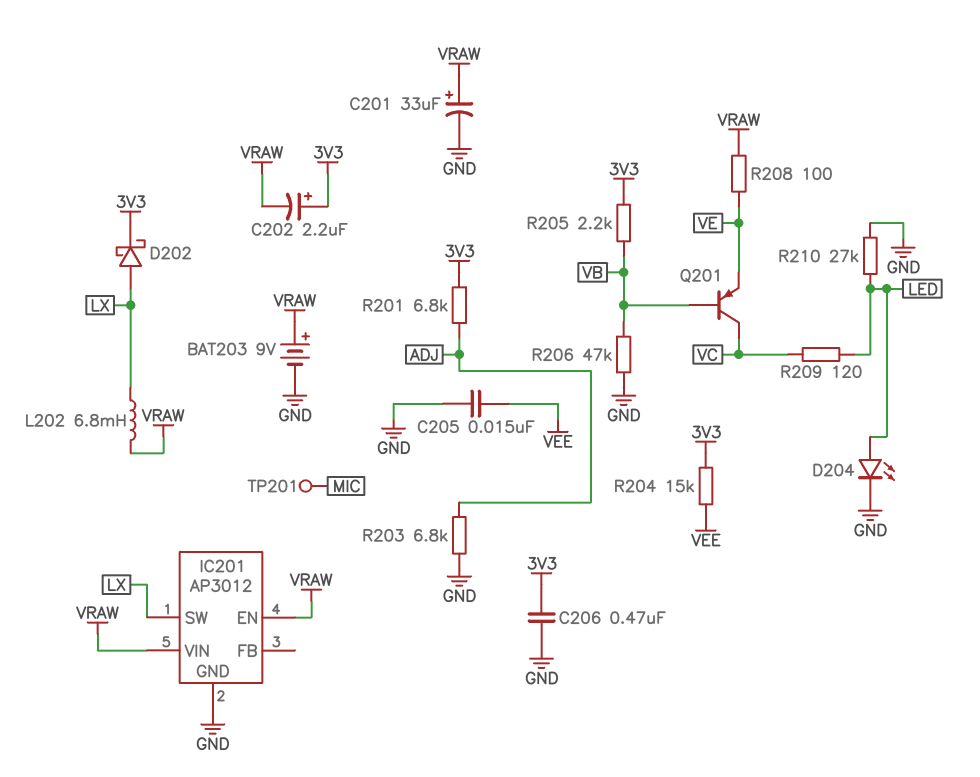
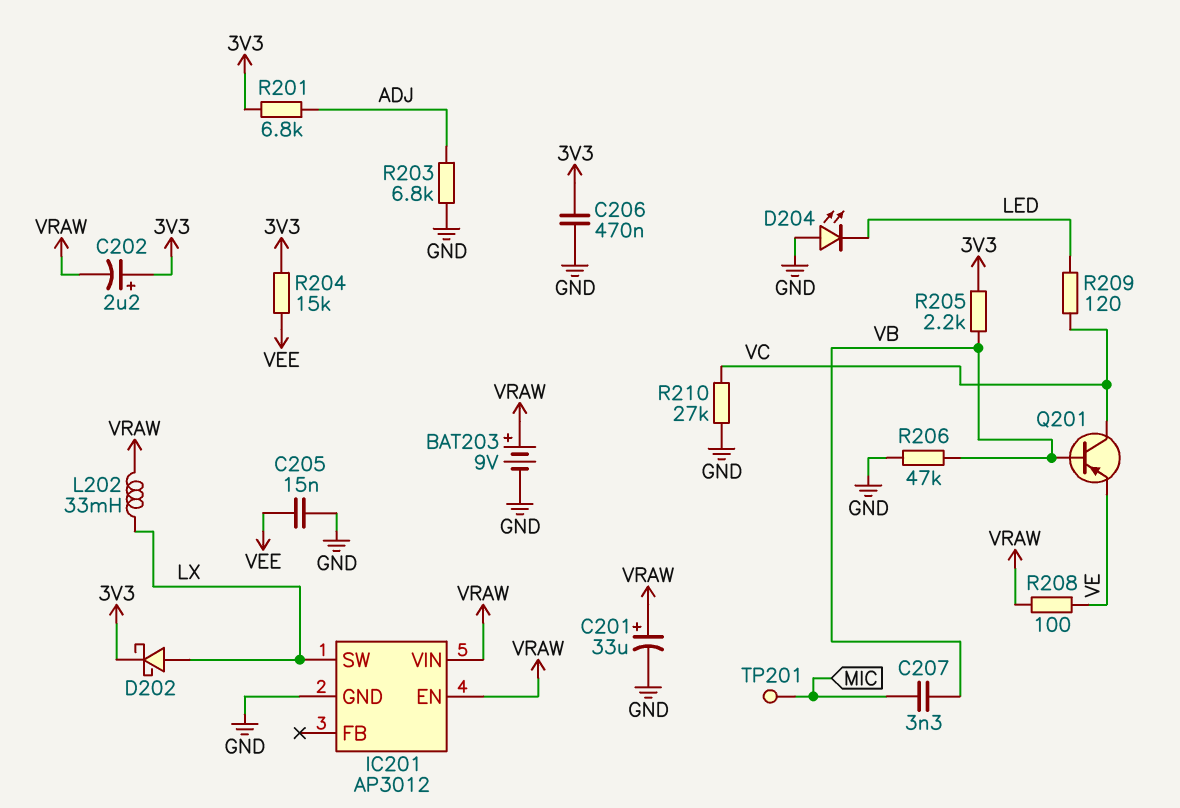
C207: none -> 3.3nF (MIC, VB)
D204: LED (A LED, K GND) -> LED (A GND, K LED)
L202: 6.8mH (LX, VRAW) -> 33mH (LX, VRAW)
R210: 27k (GND, LED) -> 27k (GND, VC)

